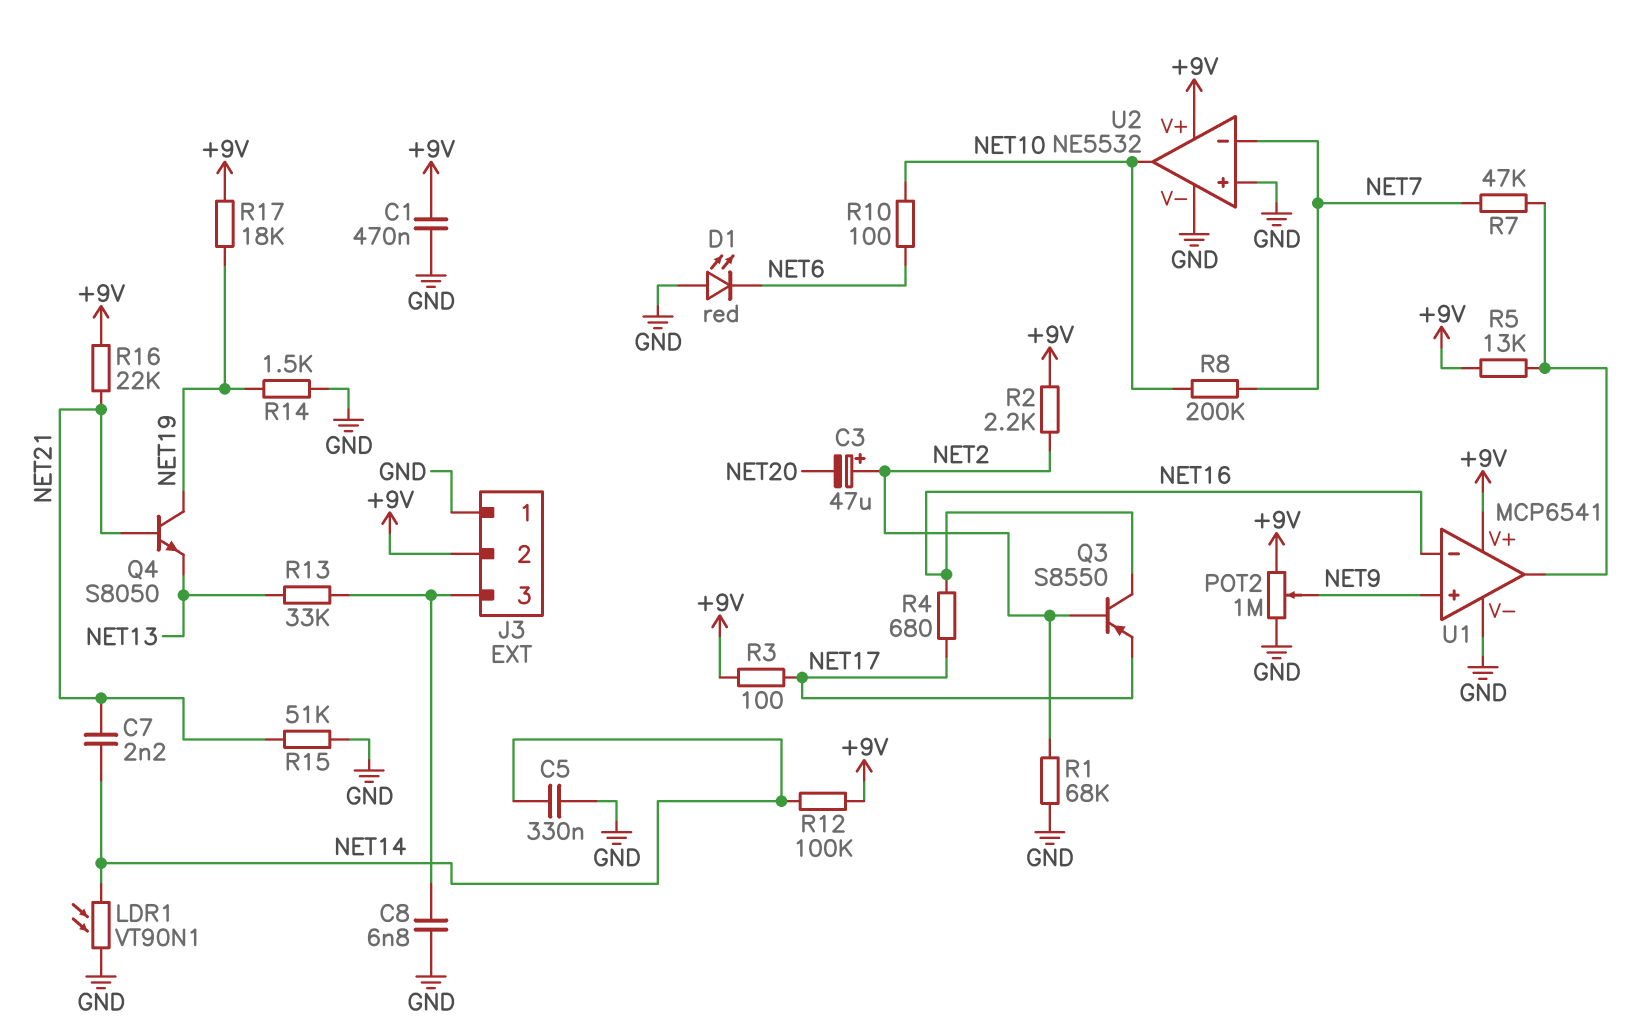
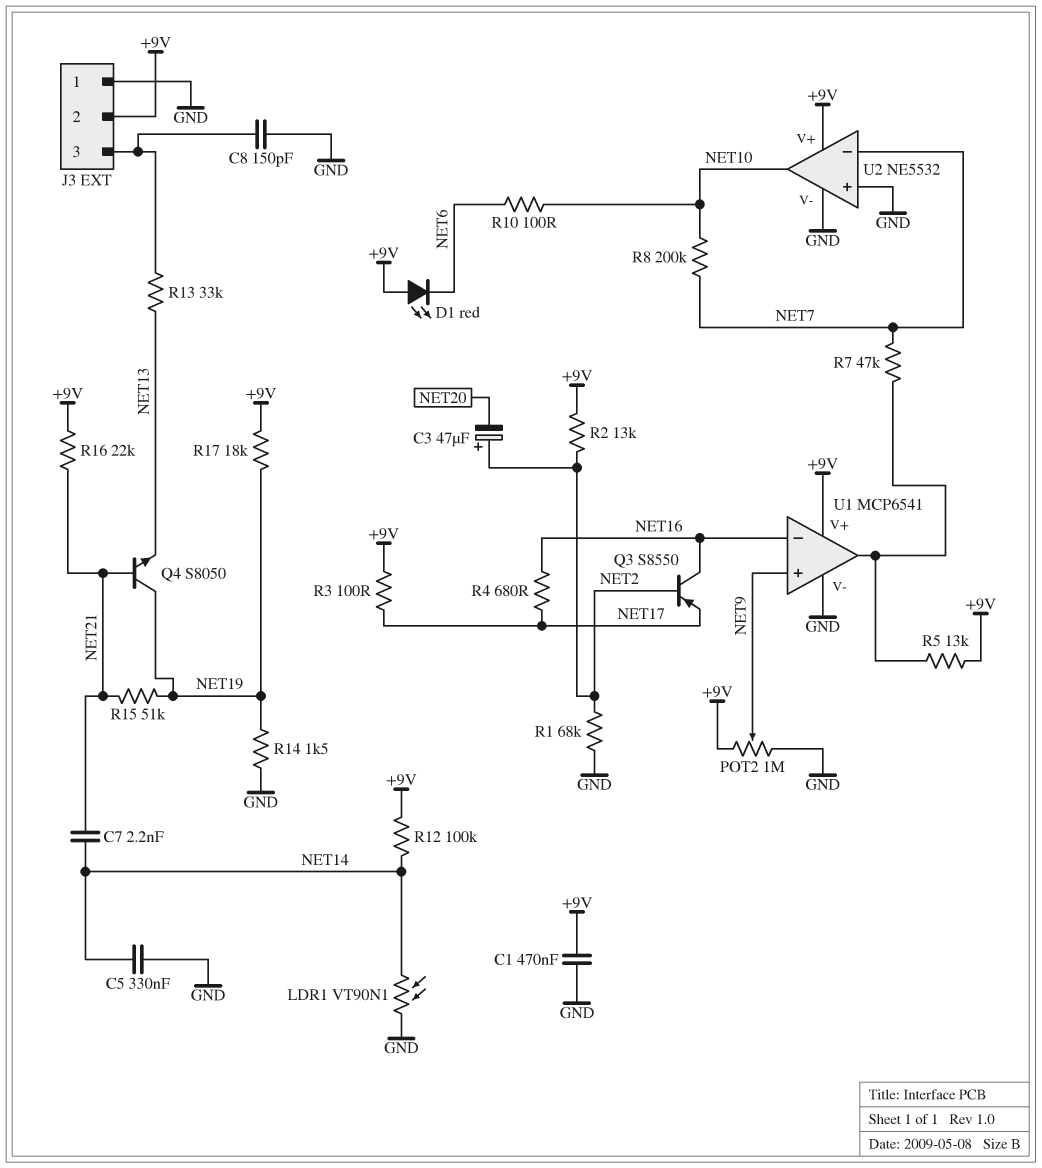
C8: 6.8nF (GND, J3/3) -> 150pF (GND, J3/3)
D1: LED red (A GND, K NET6) -> LED red (A +9V, K NET6)
R2: 2.2k (+9V, NET2) -> 13k (+9V, NET2)
R15: 51k (GND, NET21) -> 51k (NET19, NET21)

